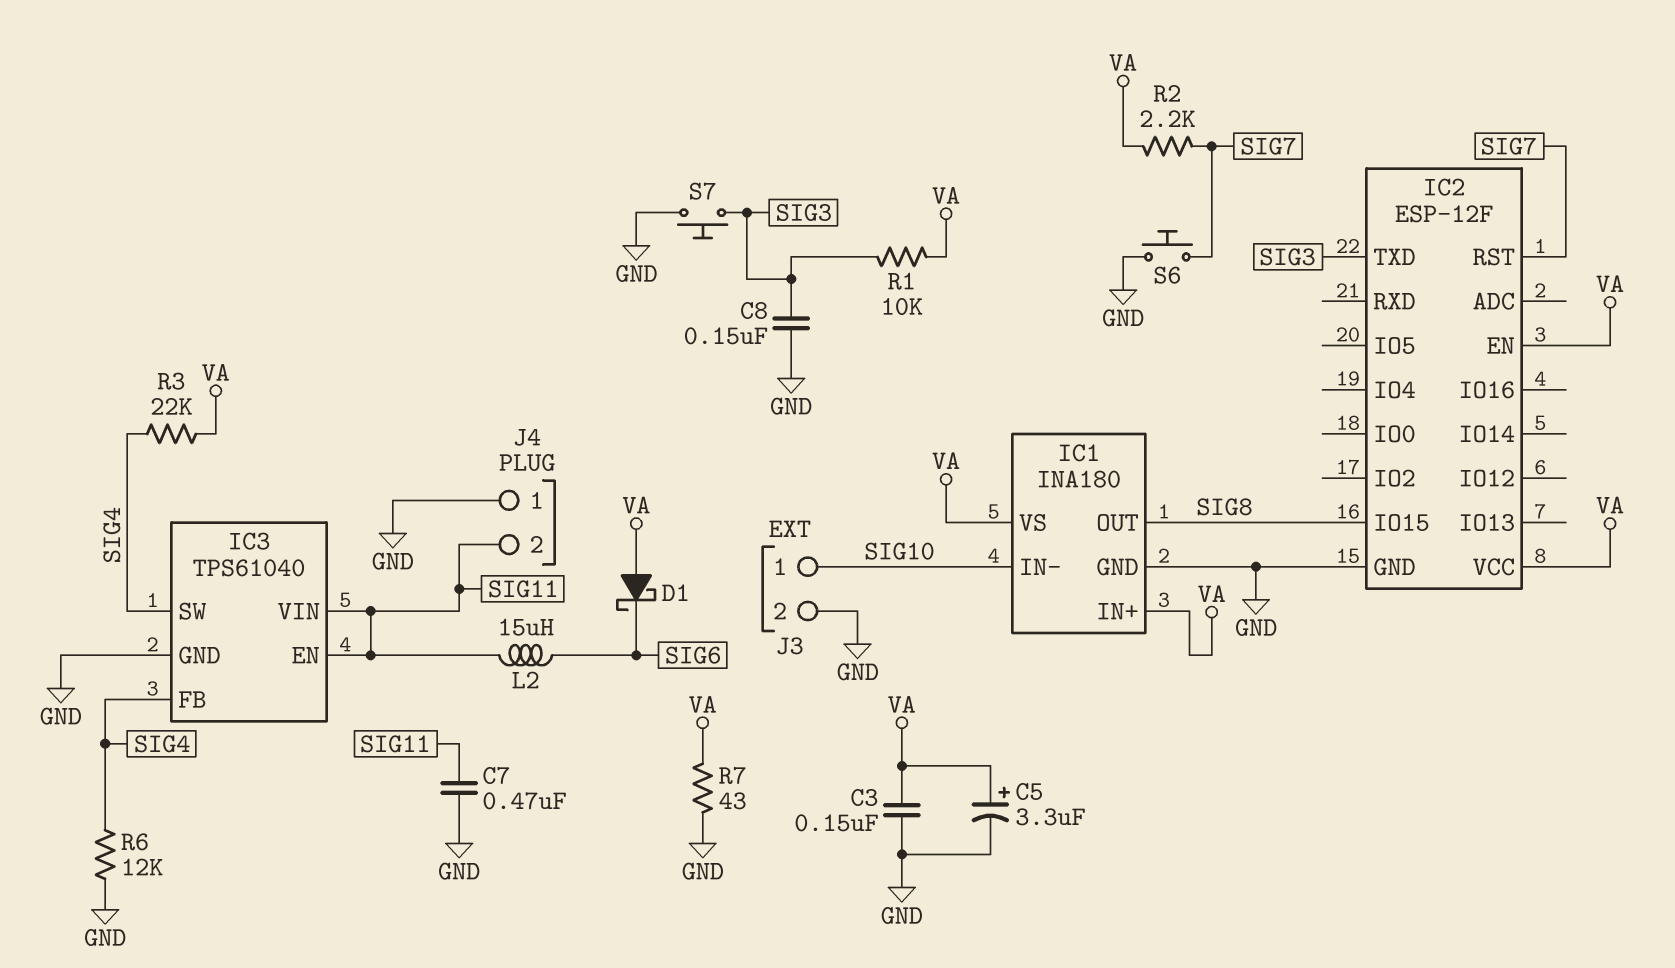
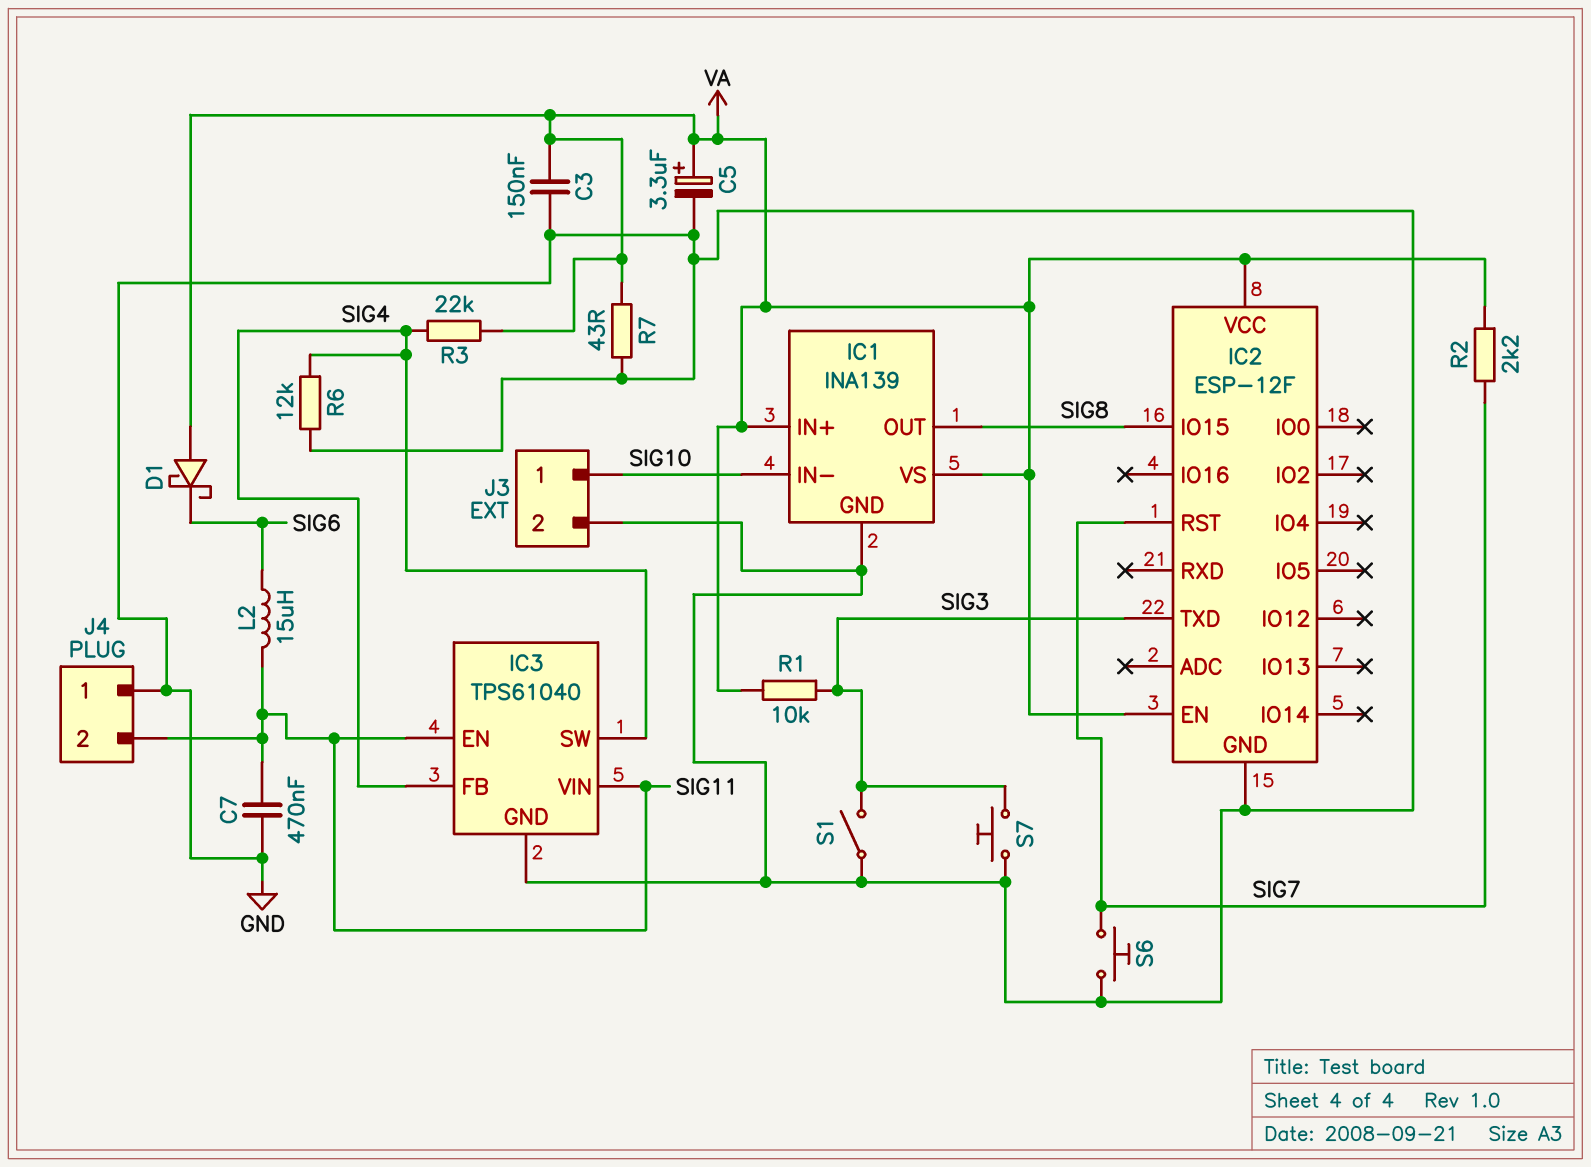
C8: 150nF (GND, SIG3) -> none
IC1: INA180 -> INA139
S1: none -> switch (GND, SIG3)

